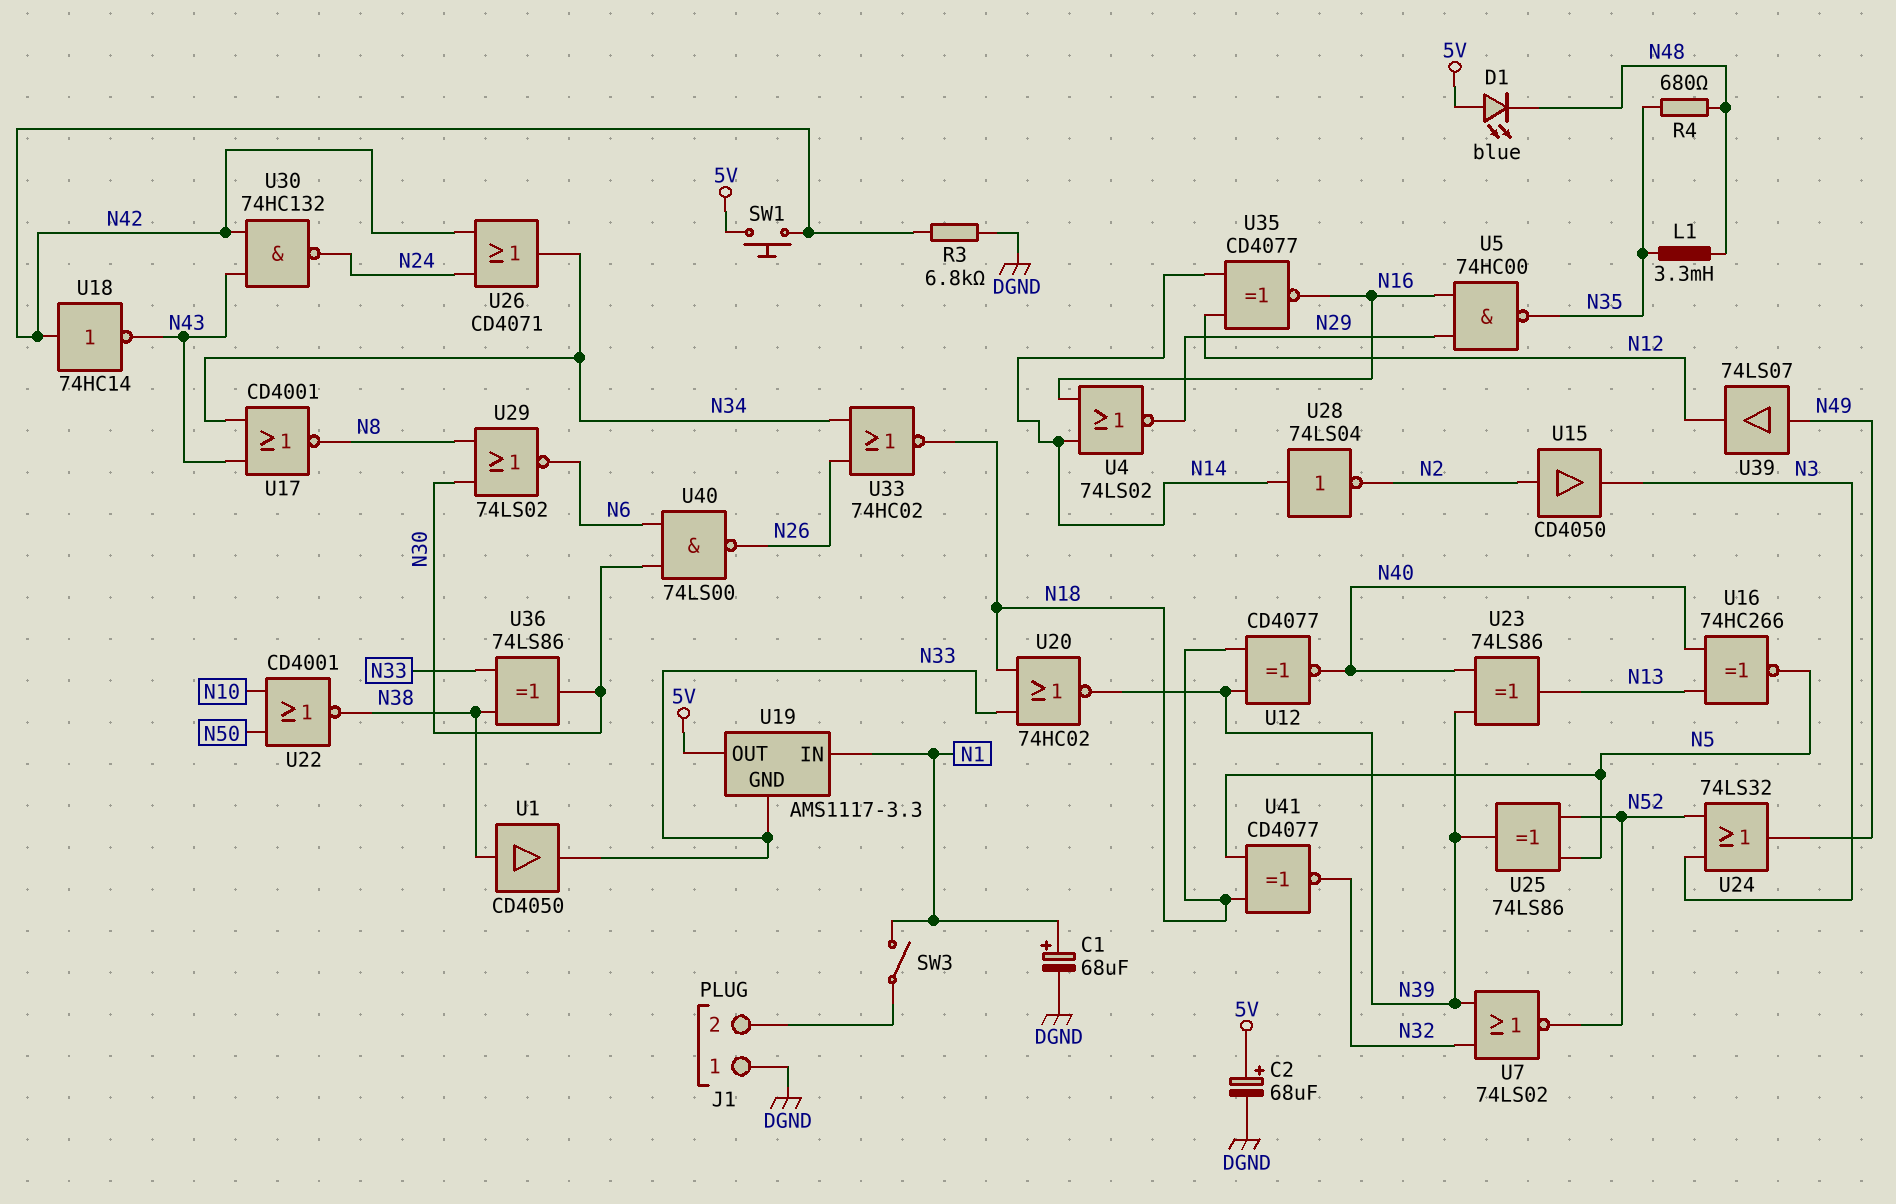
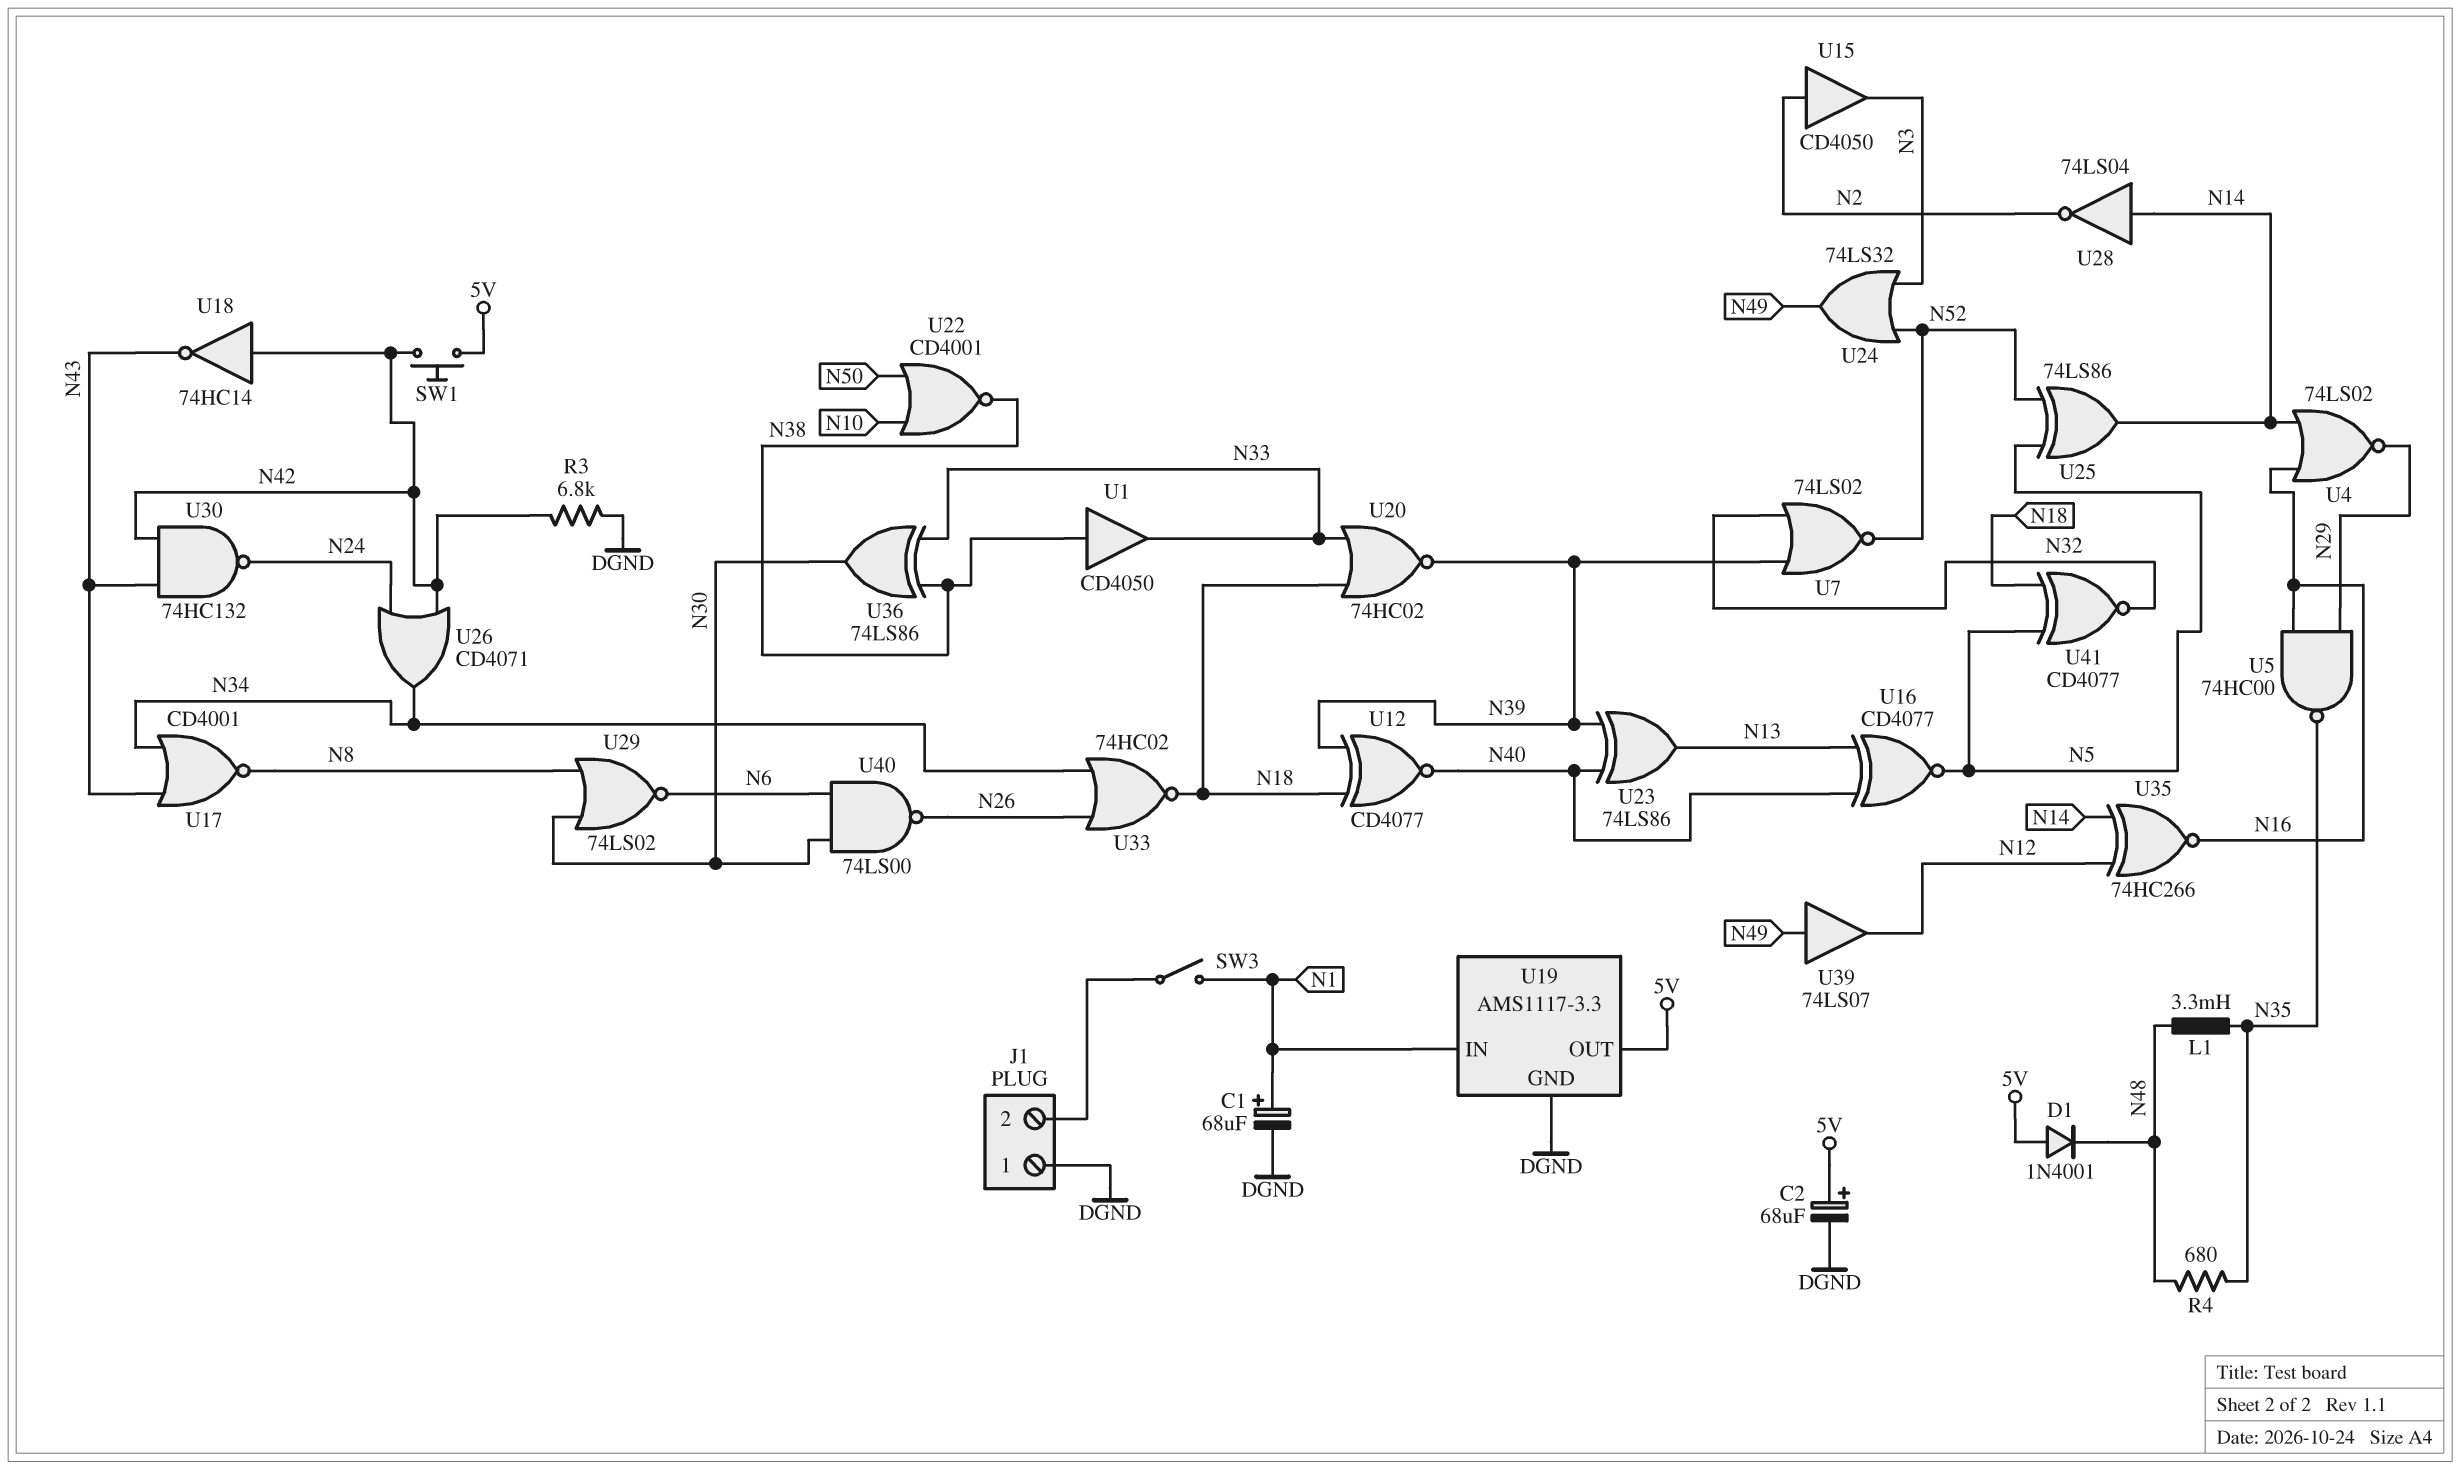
D1: LED blue (A 5V, K N48) -> diode 1N4001 (A 5V, K N48)
U16: XNOR 74HC266 (in N13, in N40, out N5) -> XNOR CD4077 (in N13, in N40, out N5)
U19 pin GND: N33 -> DGND
U25: XOR 74LS86 (in N5, in N52, out N39) -> XOR 74LS86 (in N5, in N52, out N14)
U35: XNOR CD4077 (in N12, in N14, out N16) -> XNOR 74HC266 (in N12, in N14, out N16)

